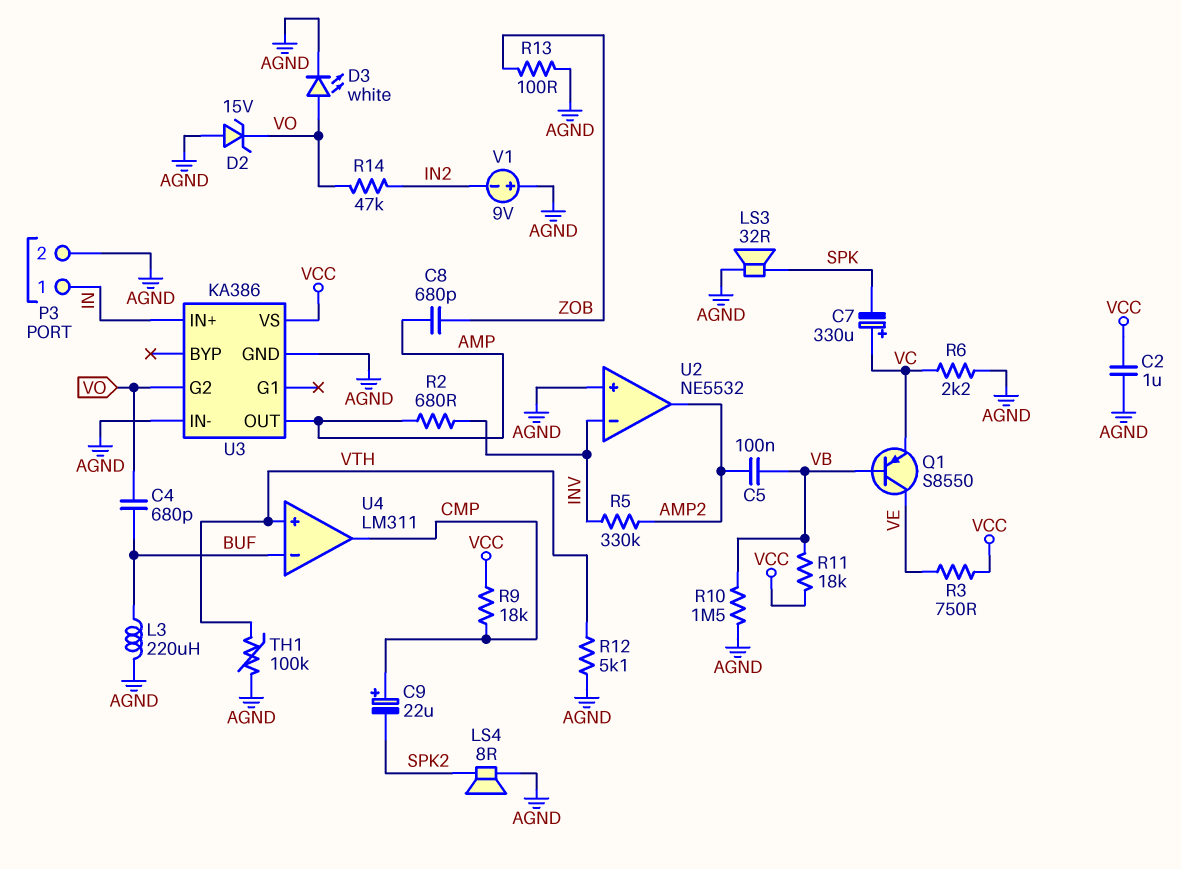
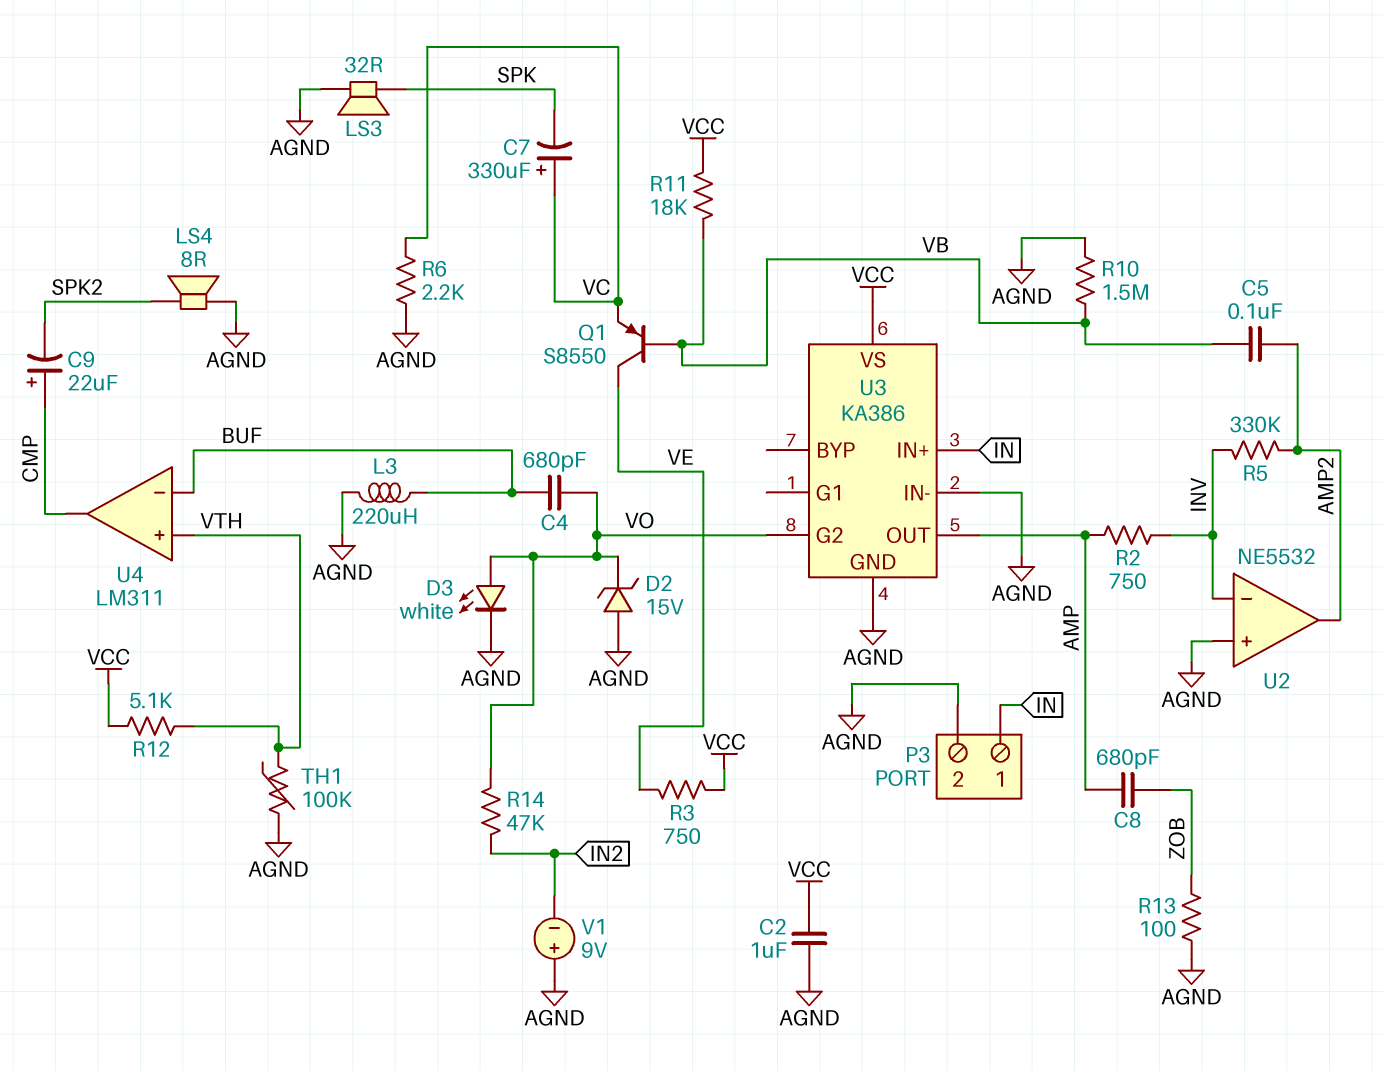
R2: 680 (AMP, INV) -> 750 (AMP, INV)
R9: 18k (CMP, VCC) -> none
R12: 5.1k (AGND, VTH) -> 5.1k (VCC, VTH)

